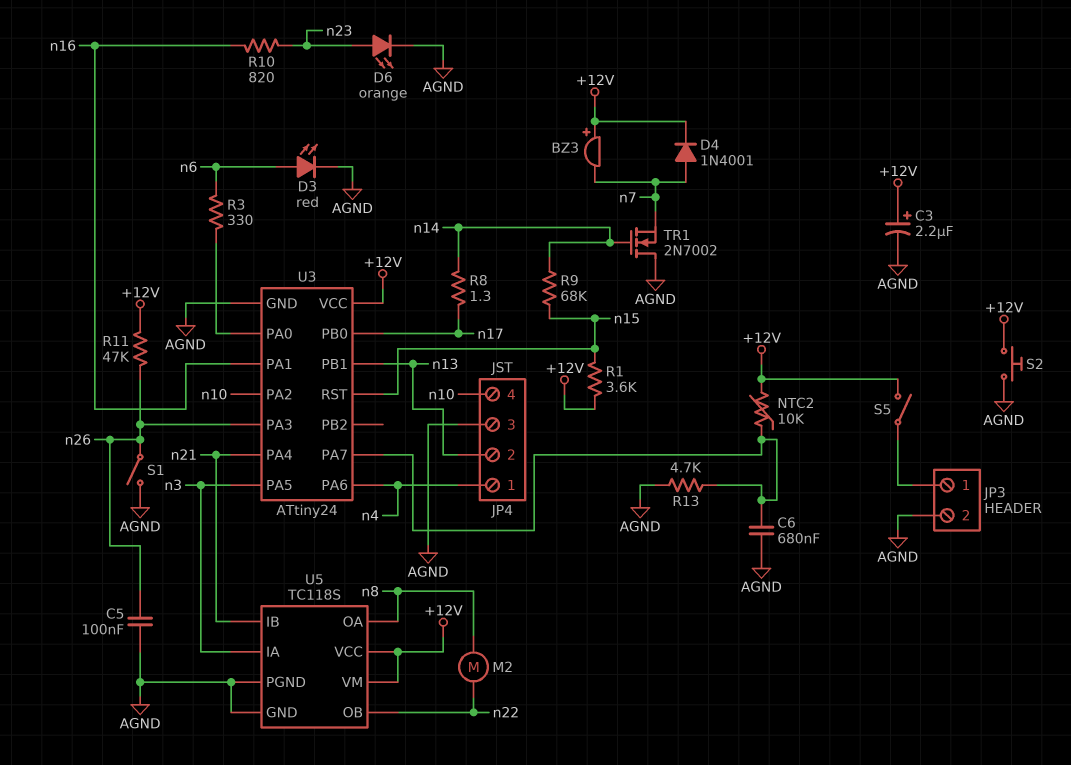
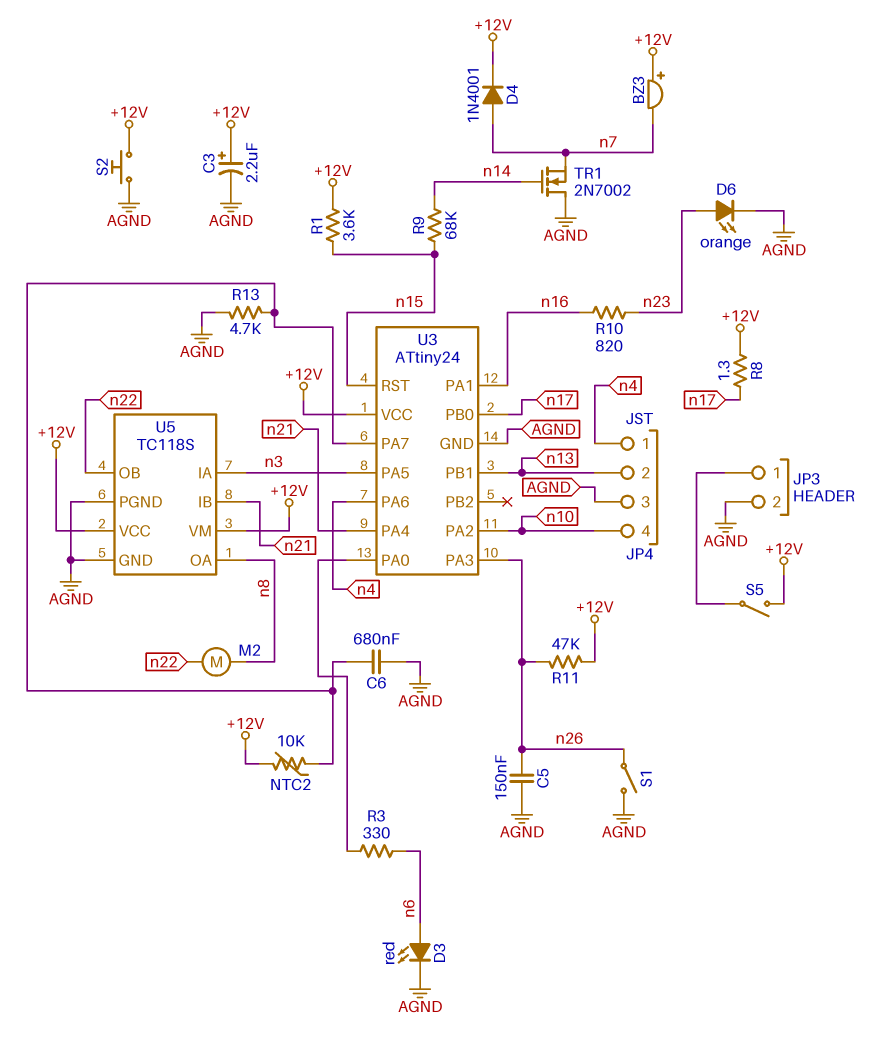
C5: 100nF (AGND, n26) -> 150nF (AGND, n26)
R8: 1.3 (n14, n17) -> 1.3 (+12V, n17)

